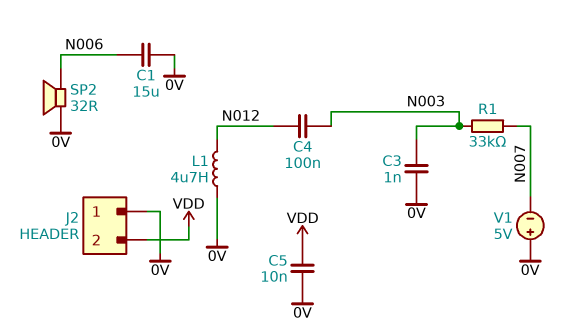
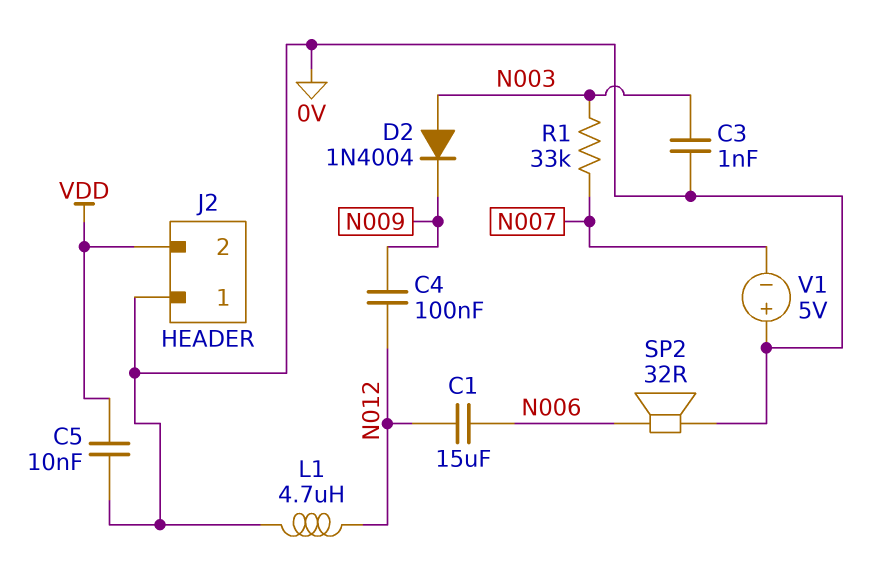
C1: 15uF (0V, N006) -> 15uF (N006, N012)
C4: 100nF (N003, N012) -> 100nF (N009, N012)
D2: none -> diode 1N4004 (A N003, K N009)

